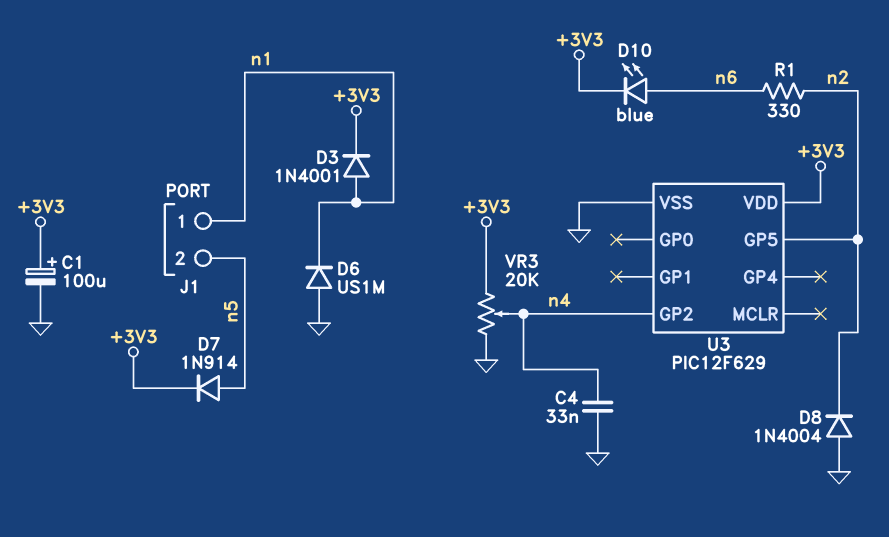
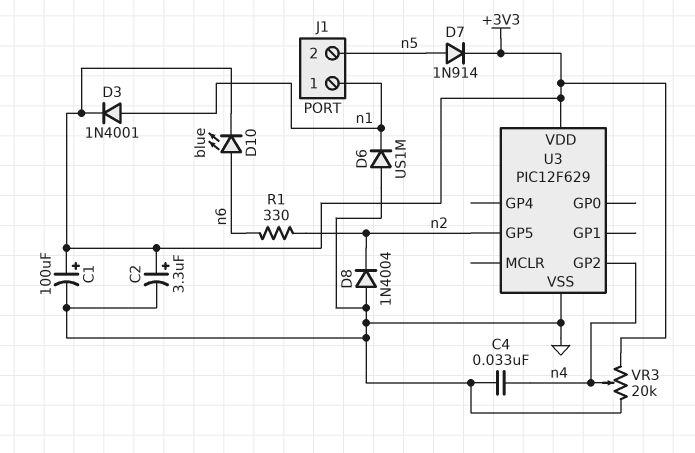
C2: none -> 3.3uF (plus +3V3, minus GND)

